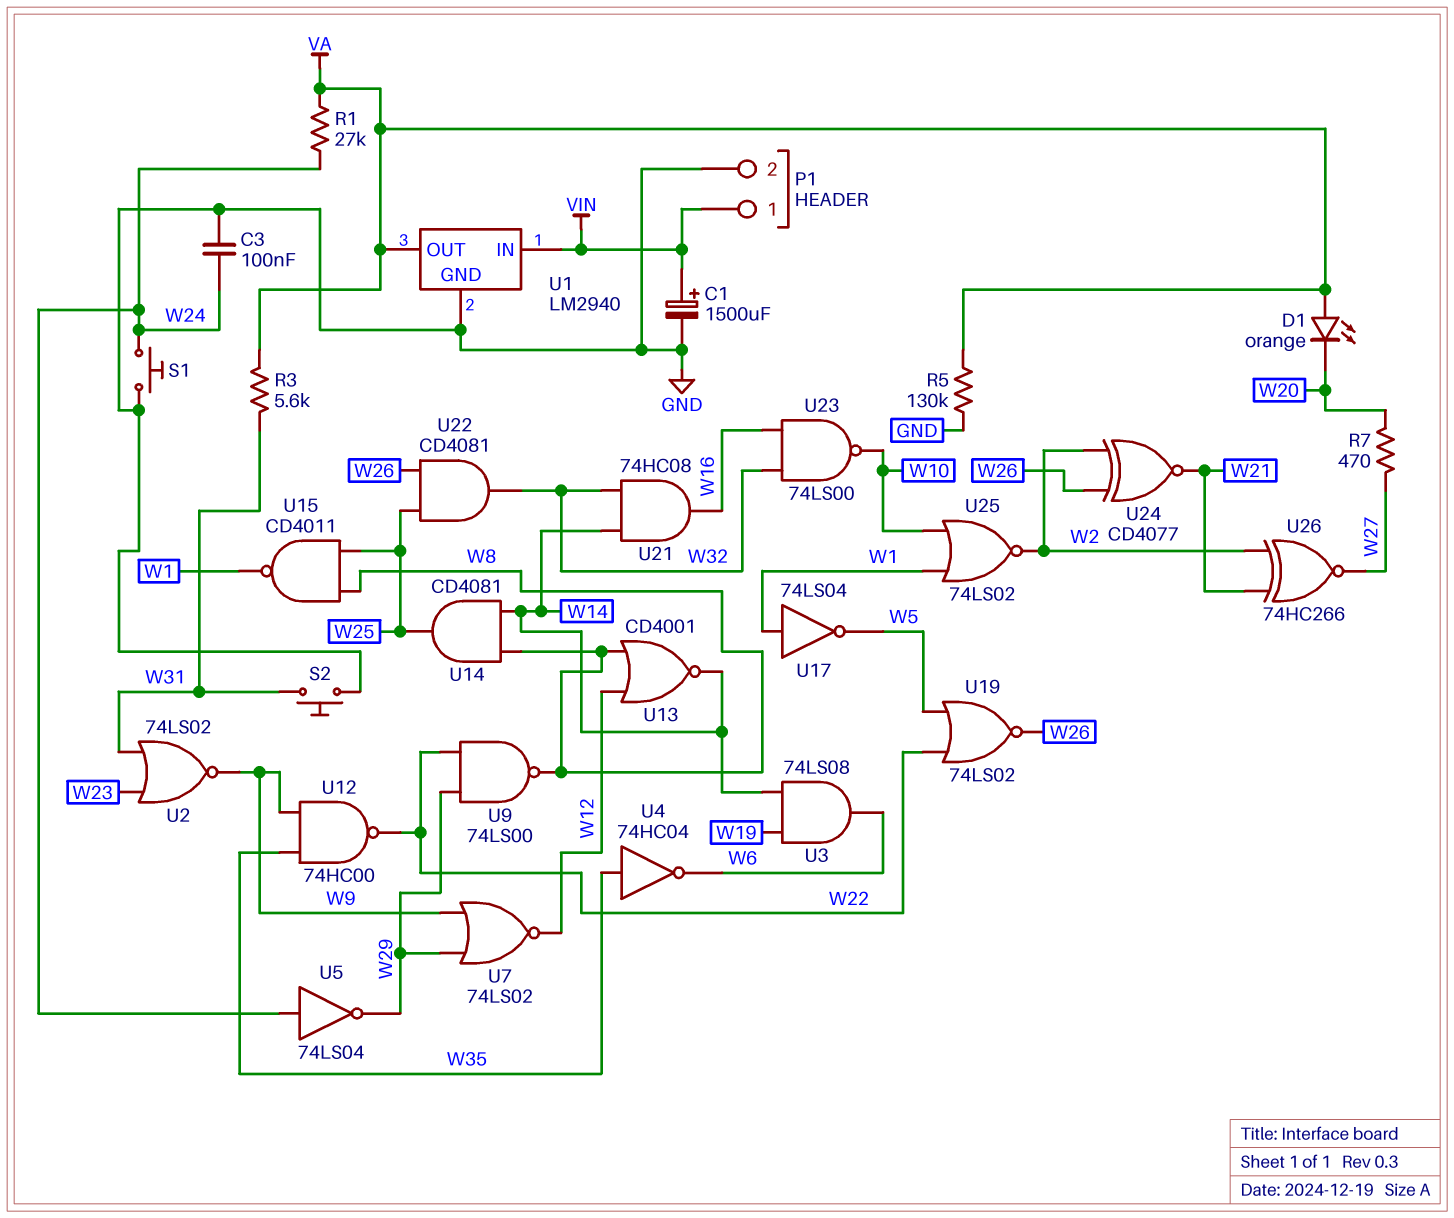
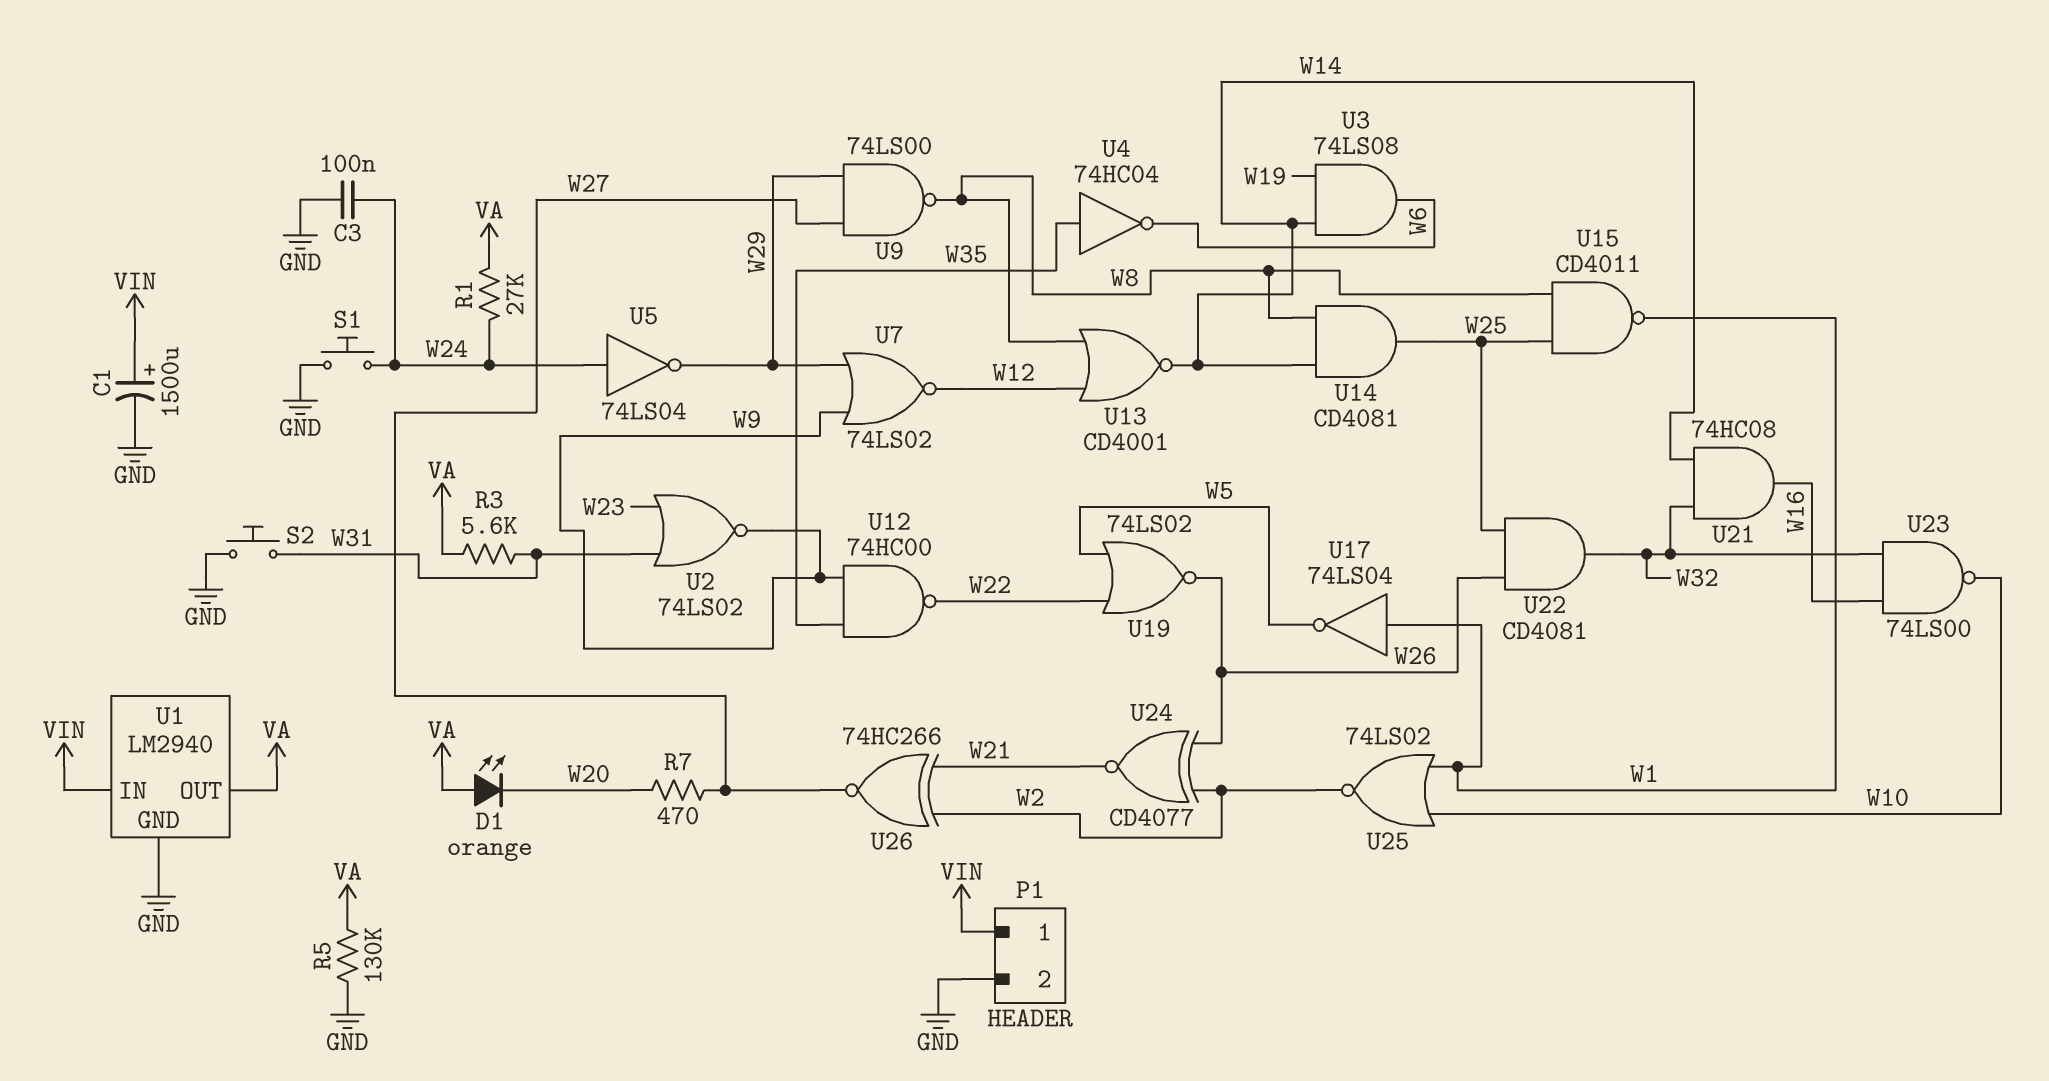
U9: NAND 74LS00 (in W22, in W29, out W8) -> NAND 74LS00 (in W27, in W29, out W8)

